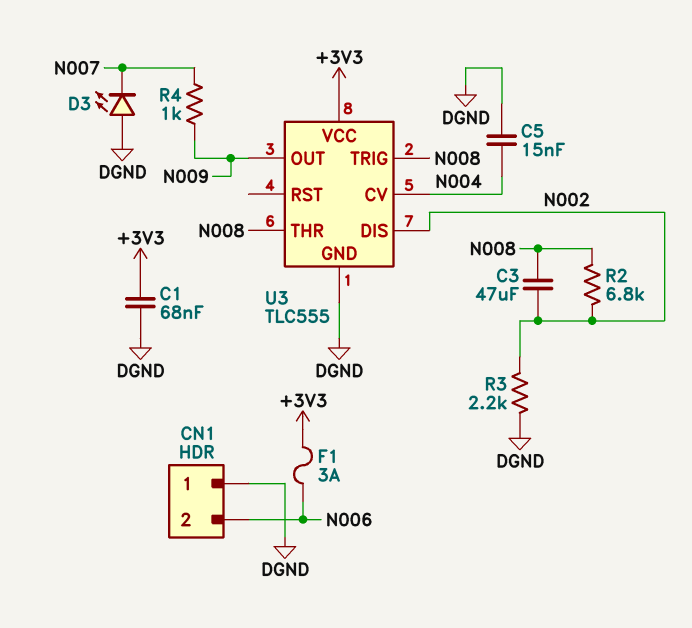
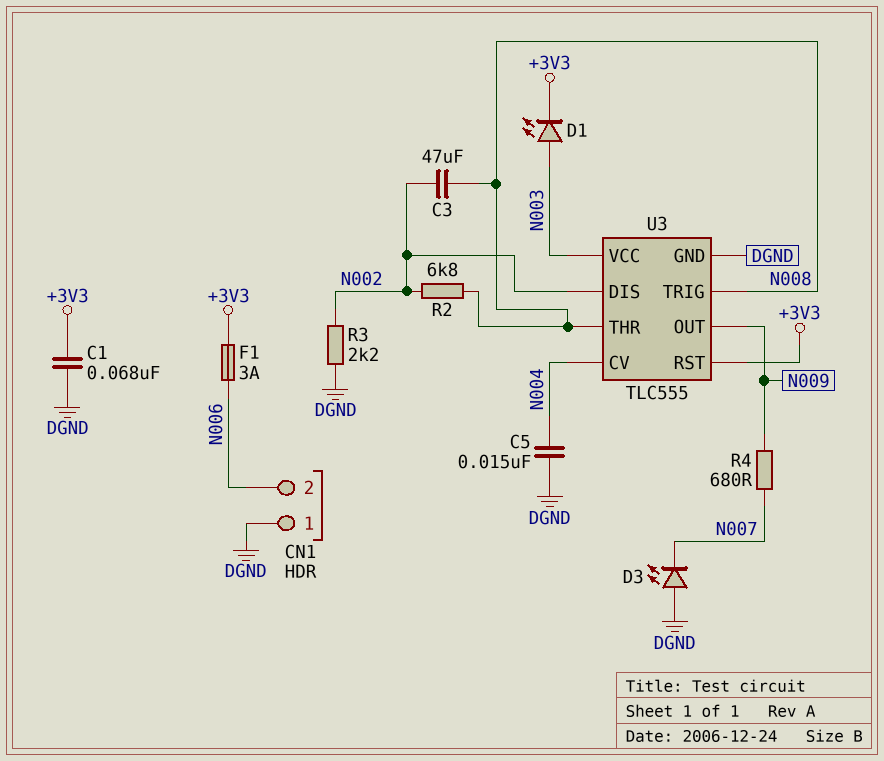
D1: none -> LED (A N003, K +3V3)
R4: 1k (N007, N009) -> 680 (N007, N009)
U3 pin RST: none -> +3V3
U3 pin VCC: +3V3 -> N003

